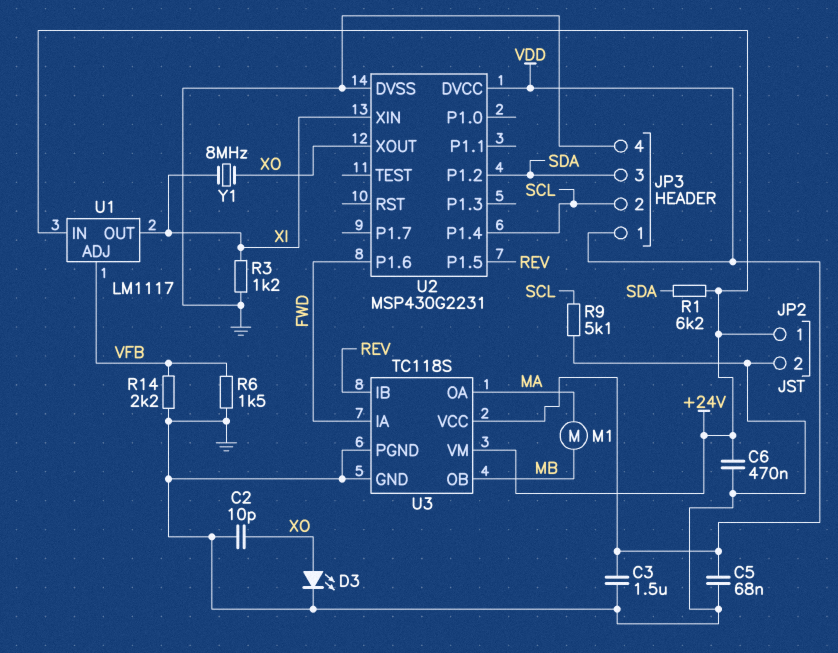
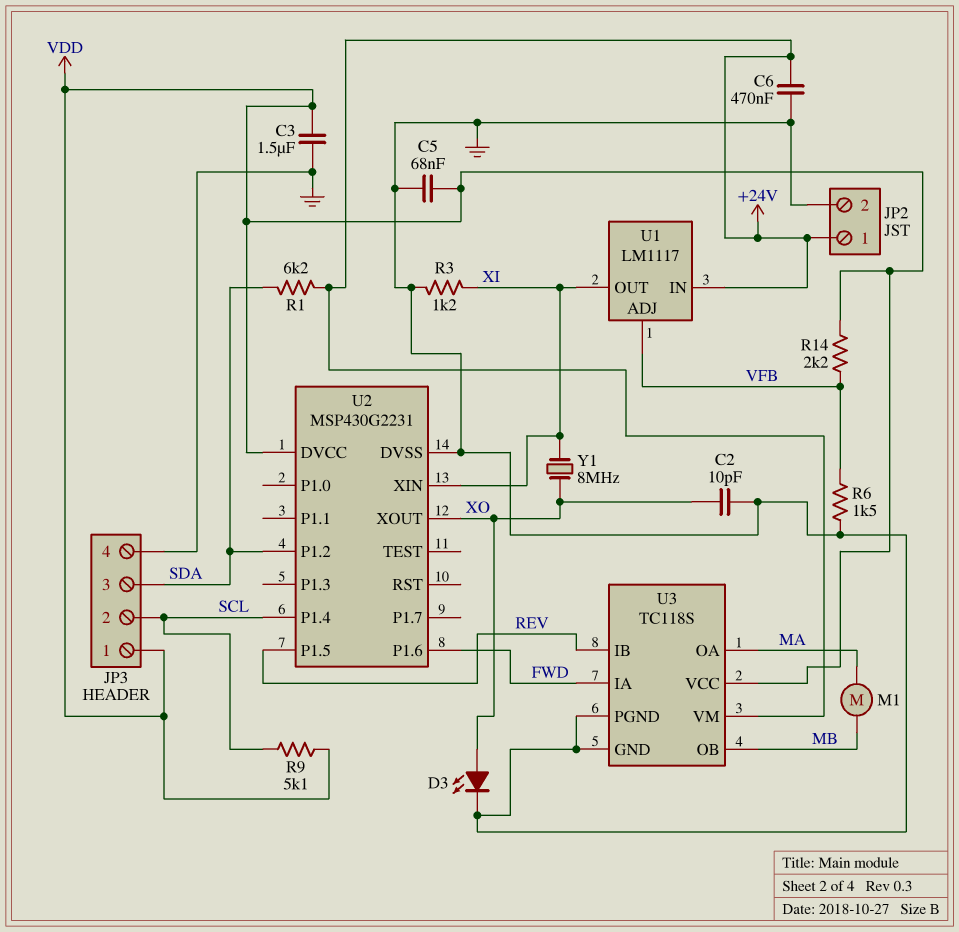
R9: 5.1k (GND, SCL) -> 5.1k (SCL, VDD)
R14: 2.2k (GND, VFB) -> 2.2k (VDD, VFB)

